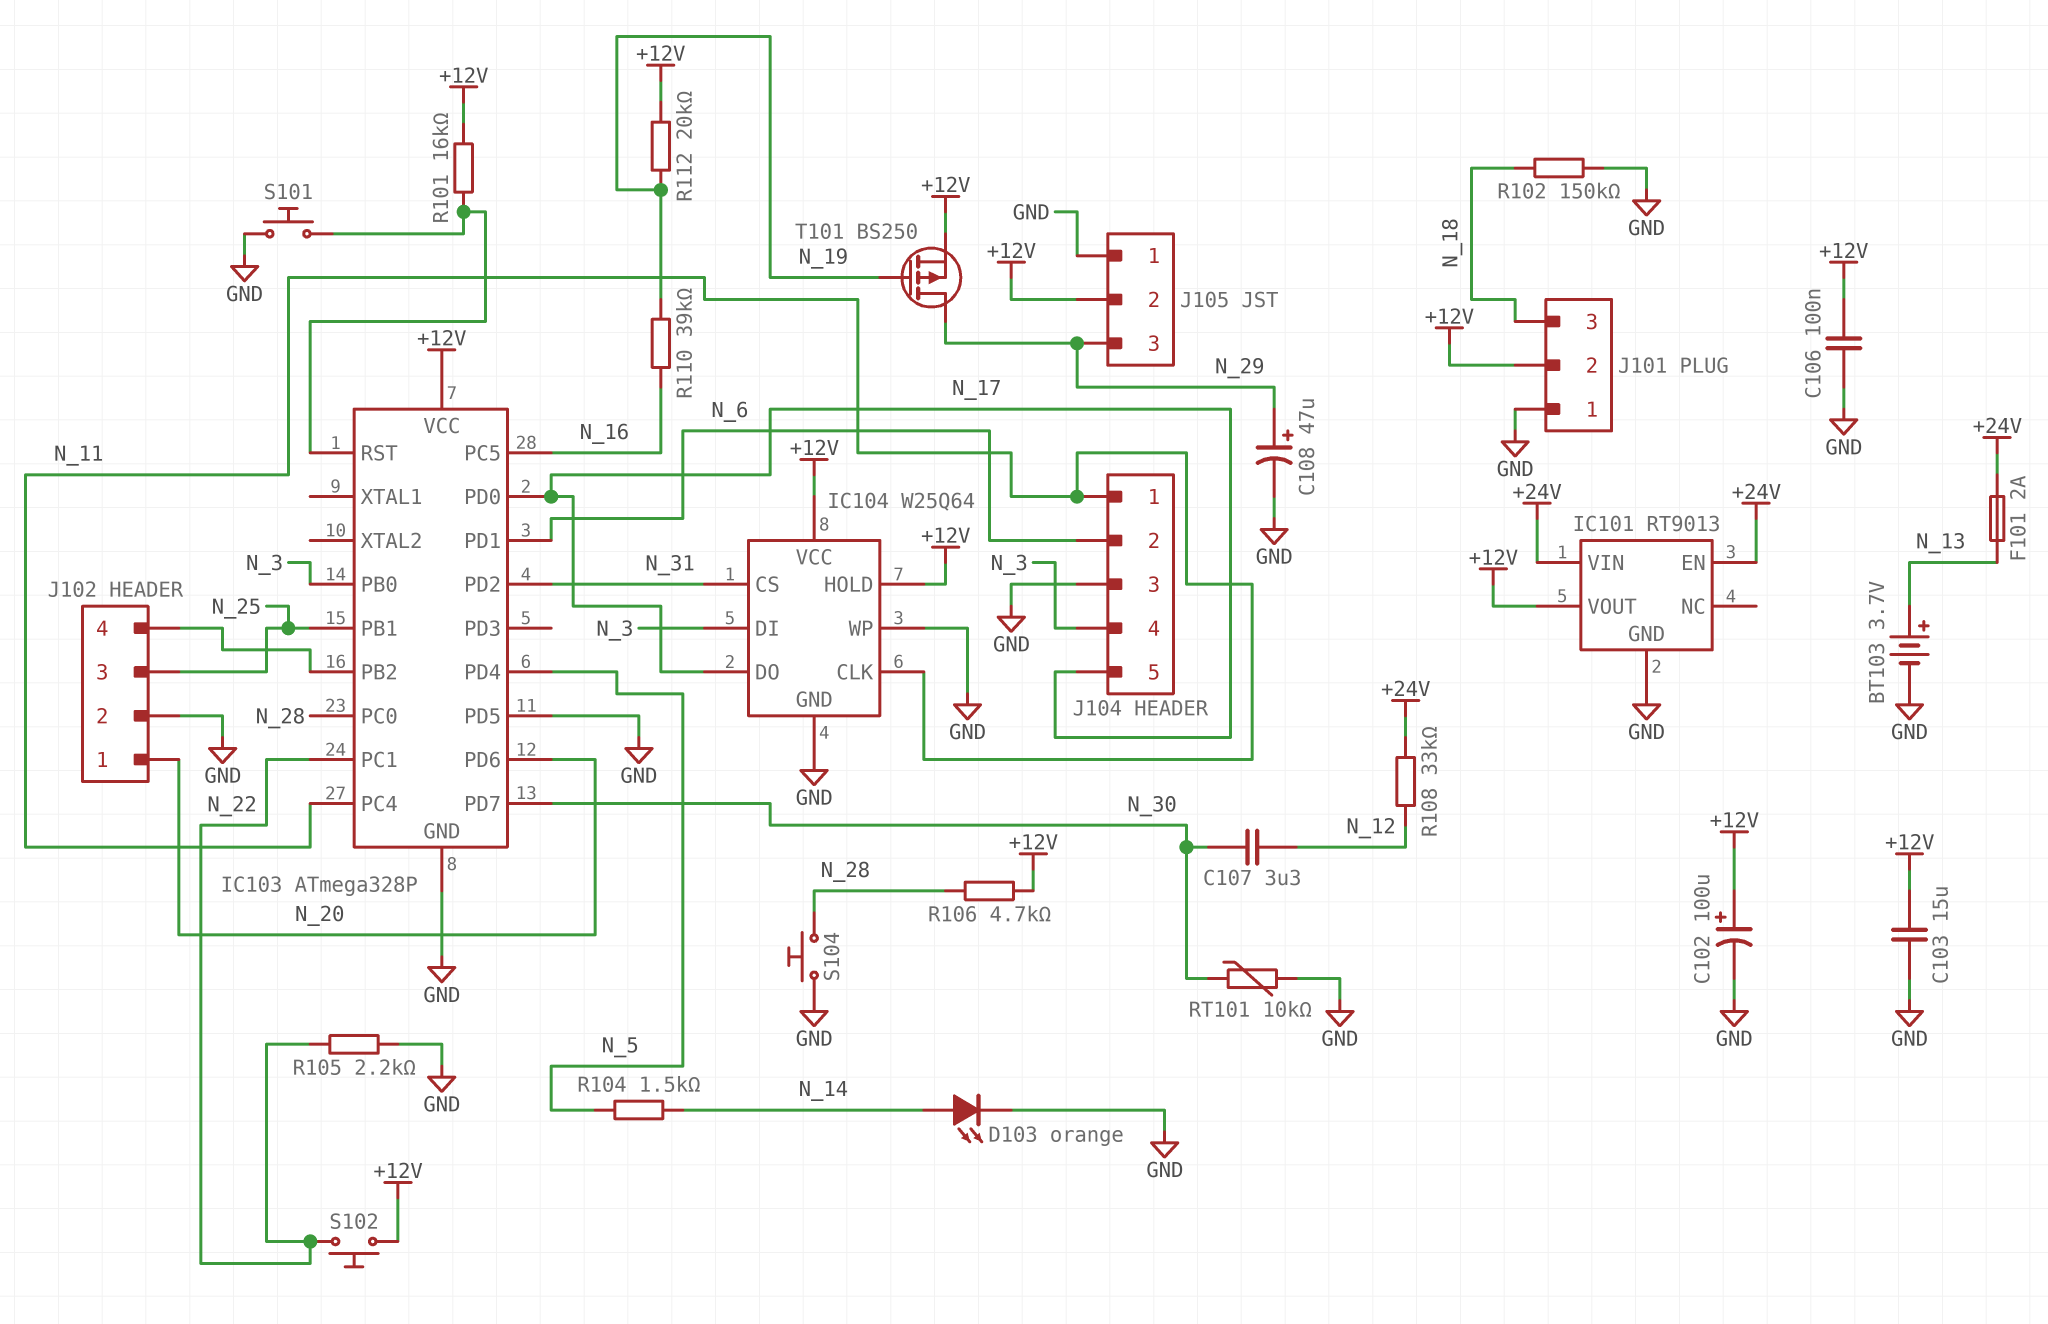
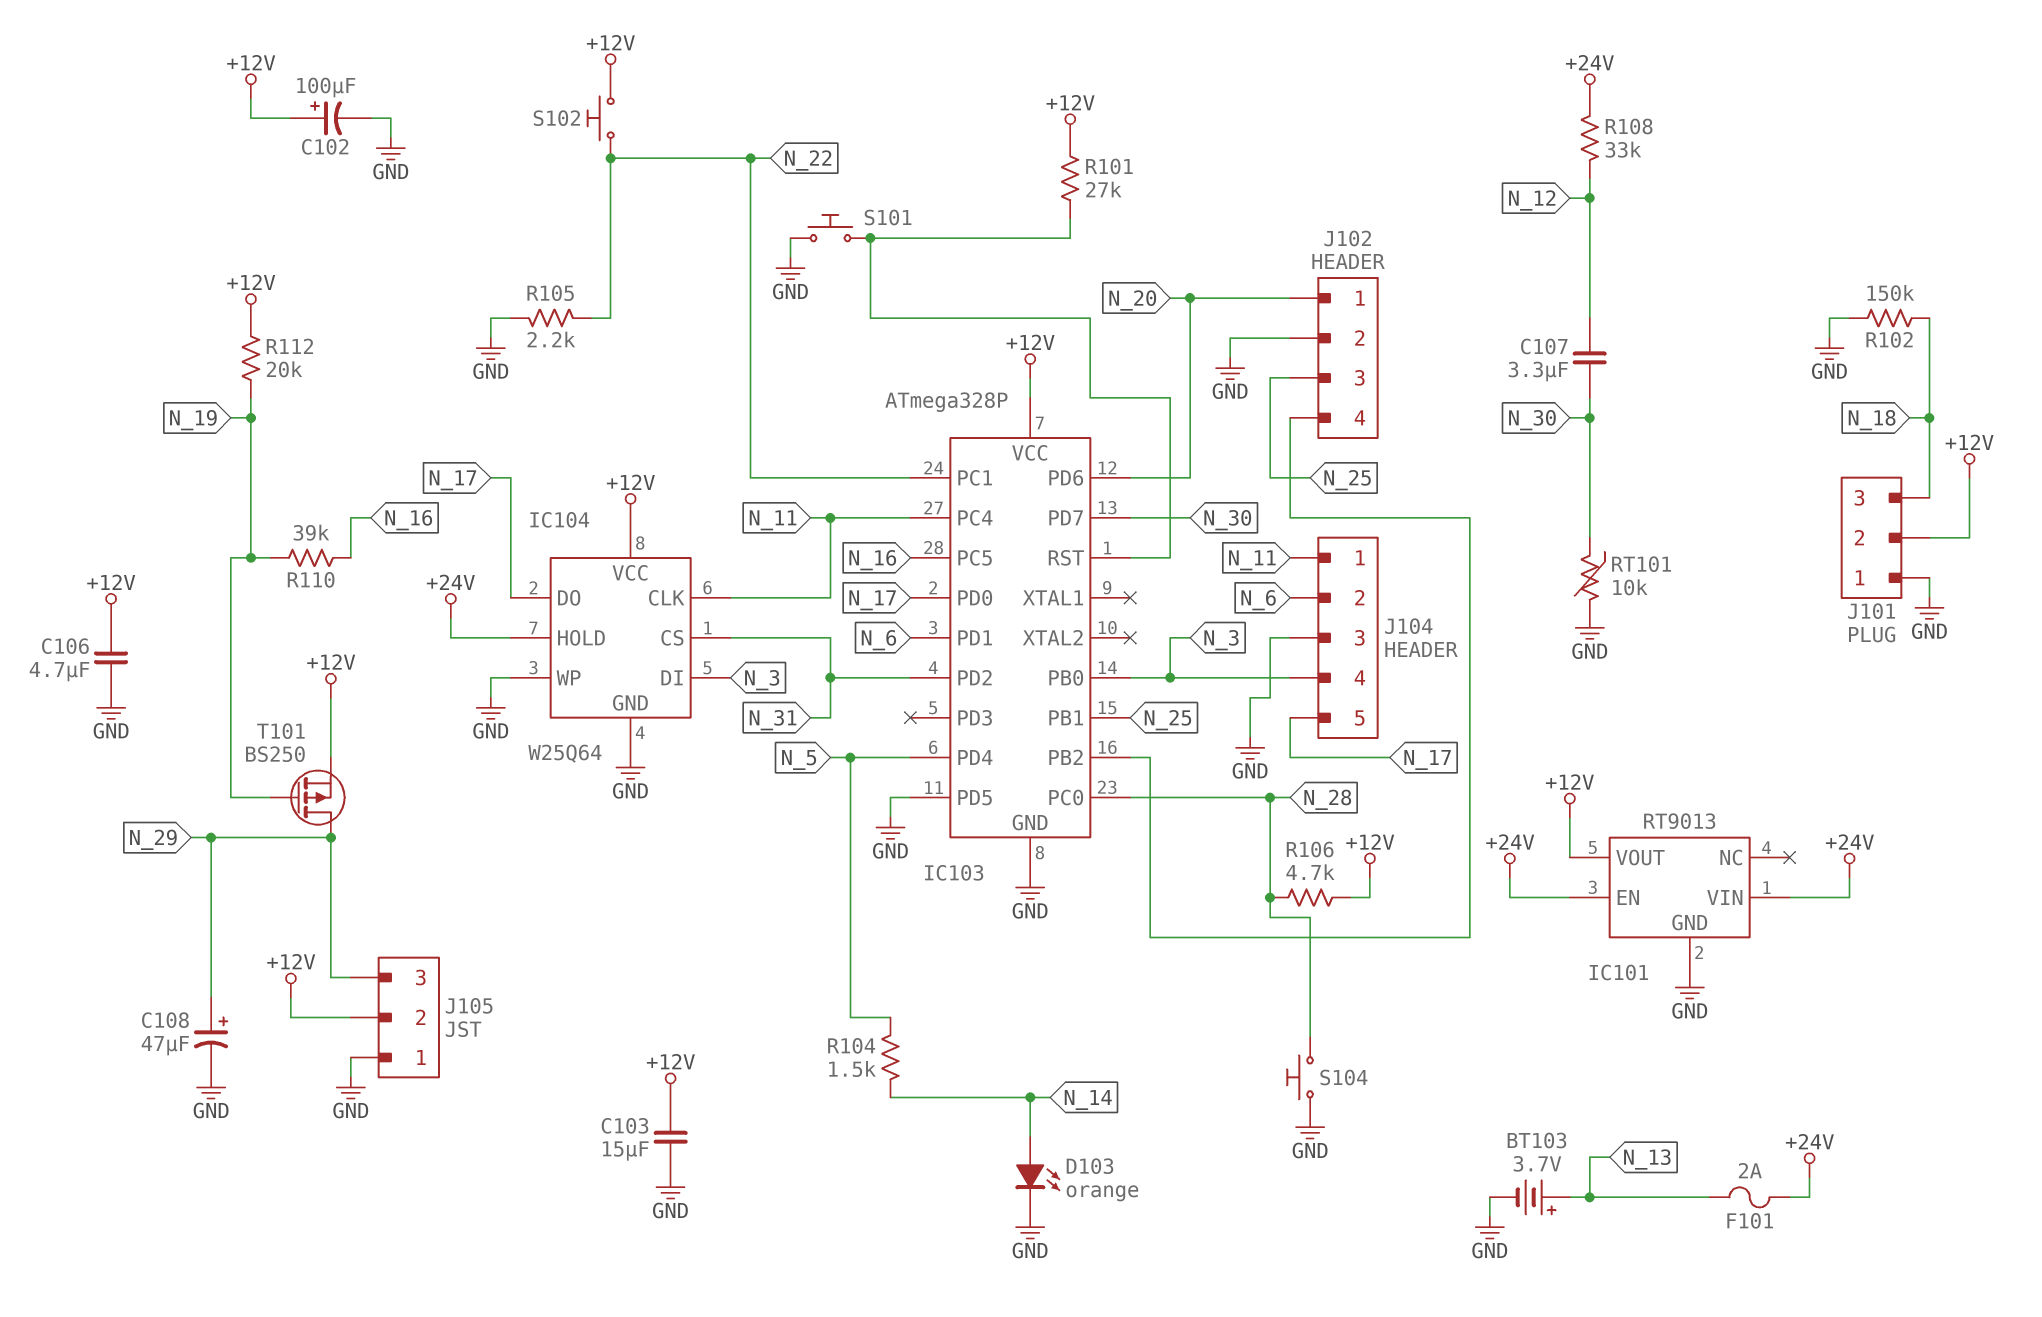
C106: 100nF (+12V, GND) -> 4.7uF (+12V, GND)
IC104 pin HOLD: +12V -> +24V
R101: 16k (+12V, IC103/RST) -> 27k (+12V, IC103/RST)

